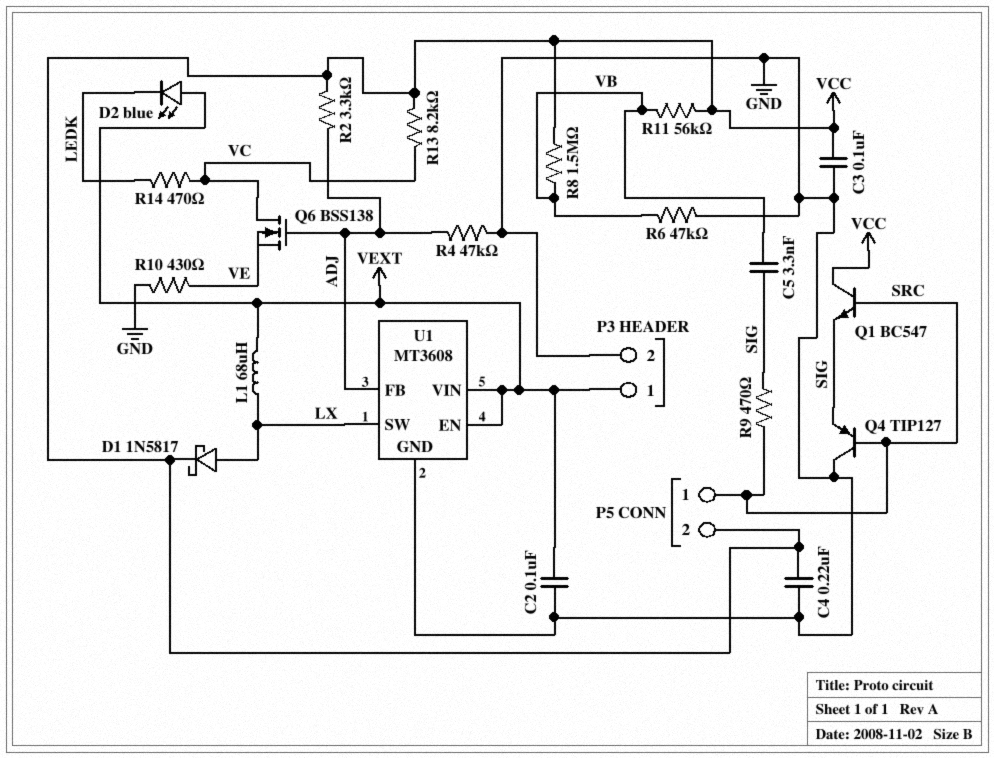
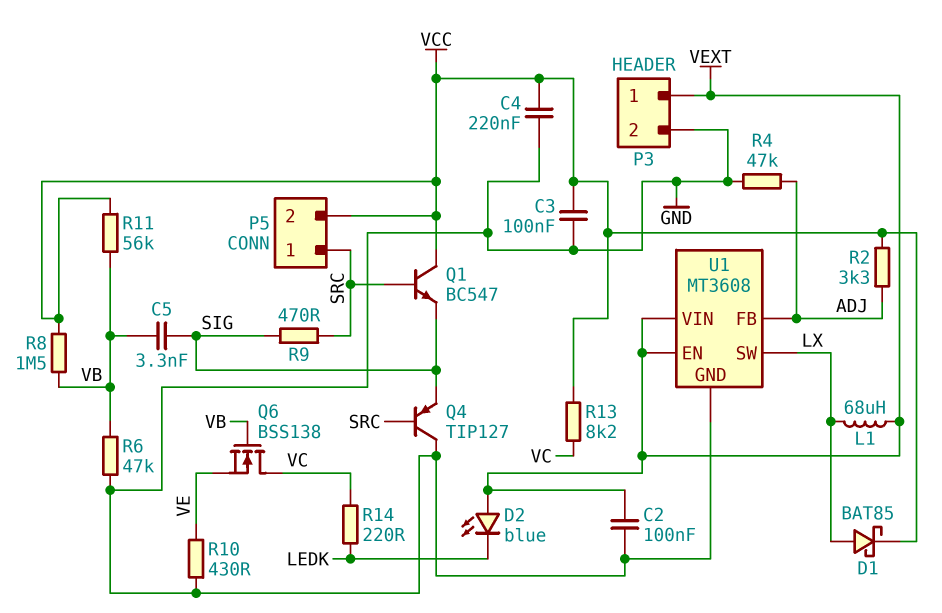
D1: schottky 1N5817 (A LX, K VCC) -> schottky BAT85 (A LX, K VCC)
Q6: NMOS BSS138 (G ADJ, D VC, S VE) -> NMOS BSS138 (G VB, D VC, S VE)
R14: 470 (LEDK, VC) -> 220 (LEDK, VC)

